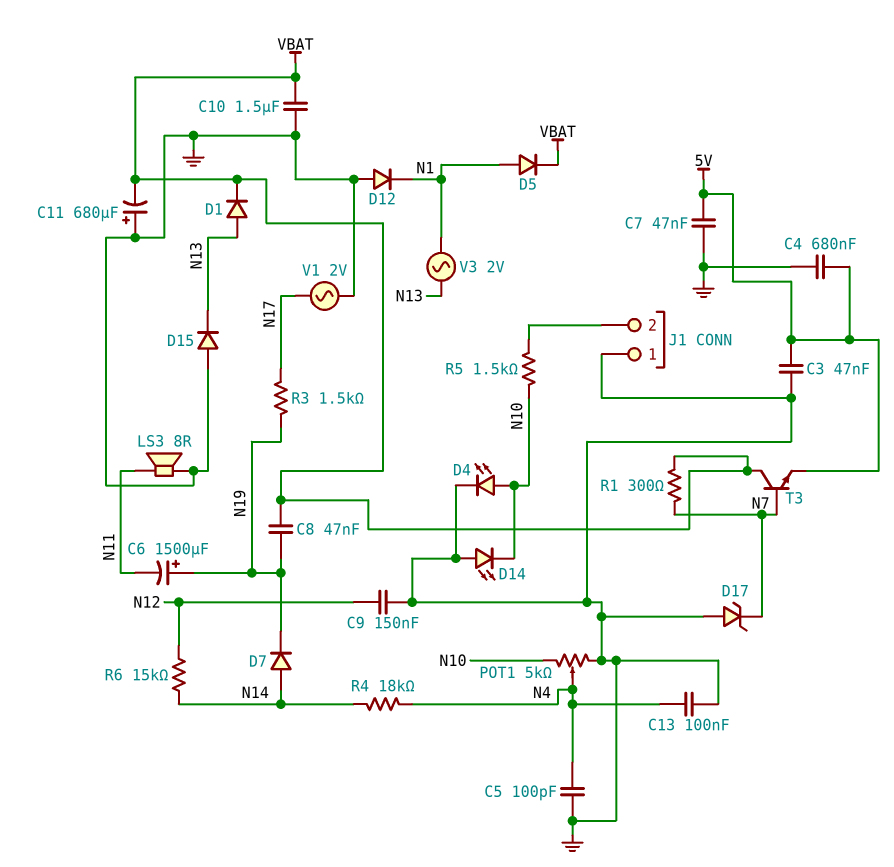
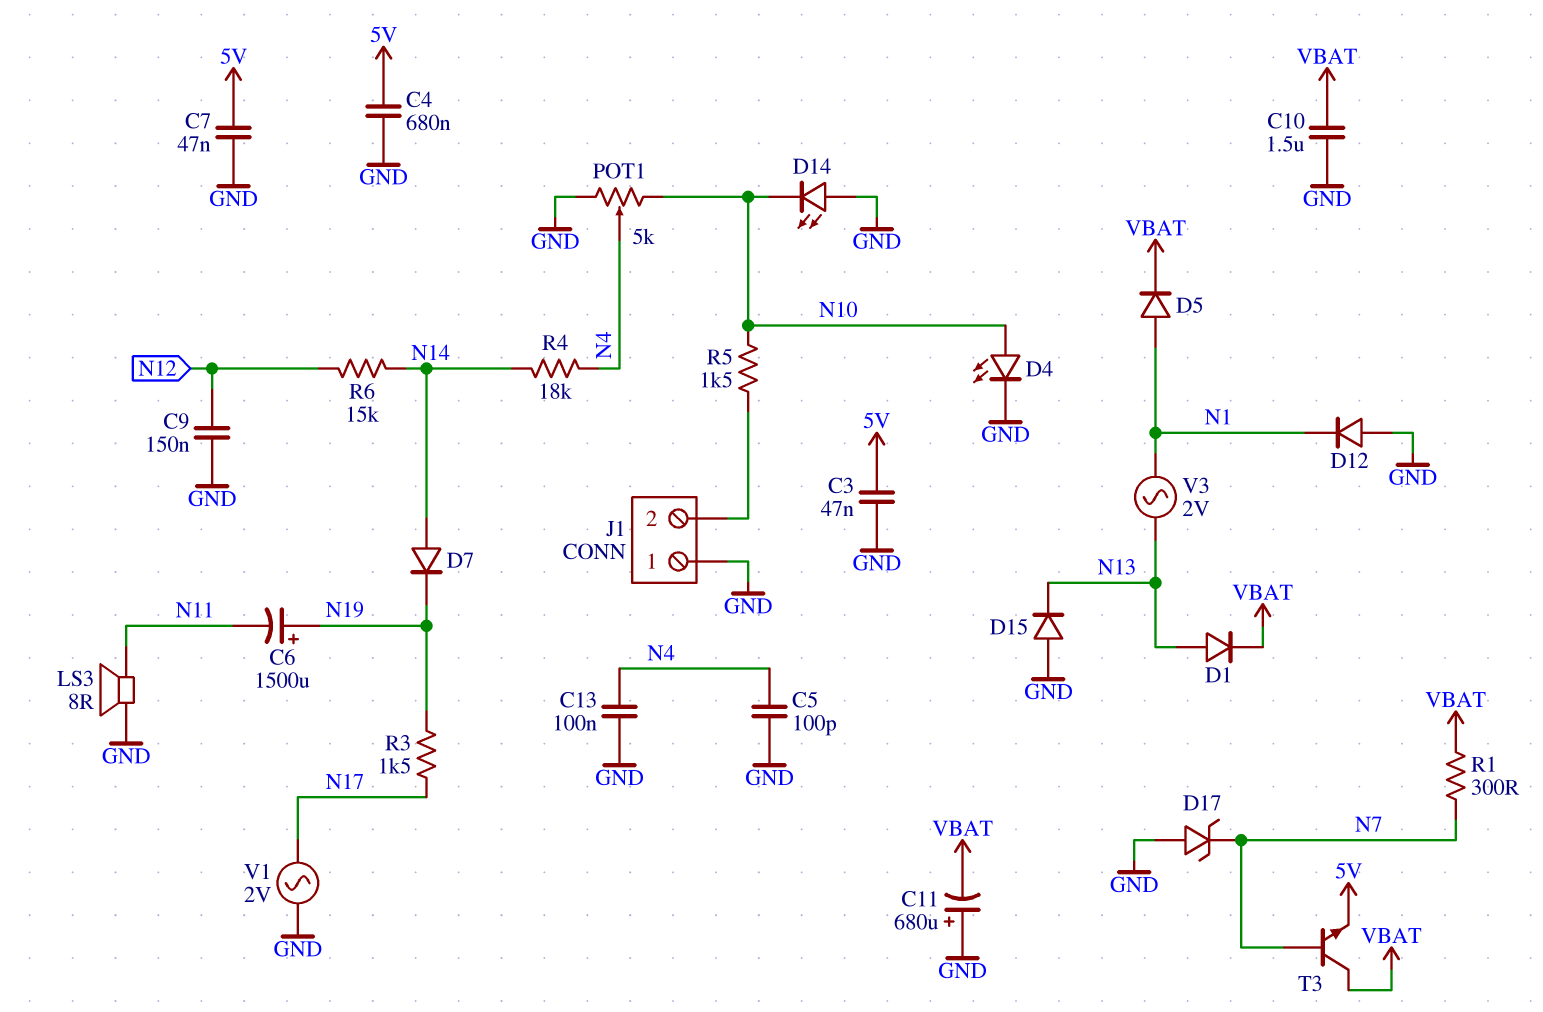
C8: 47nF (N19, VBAT) -> none

